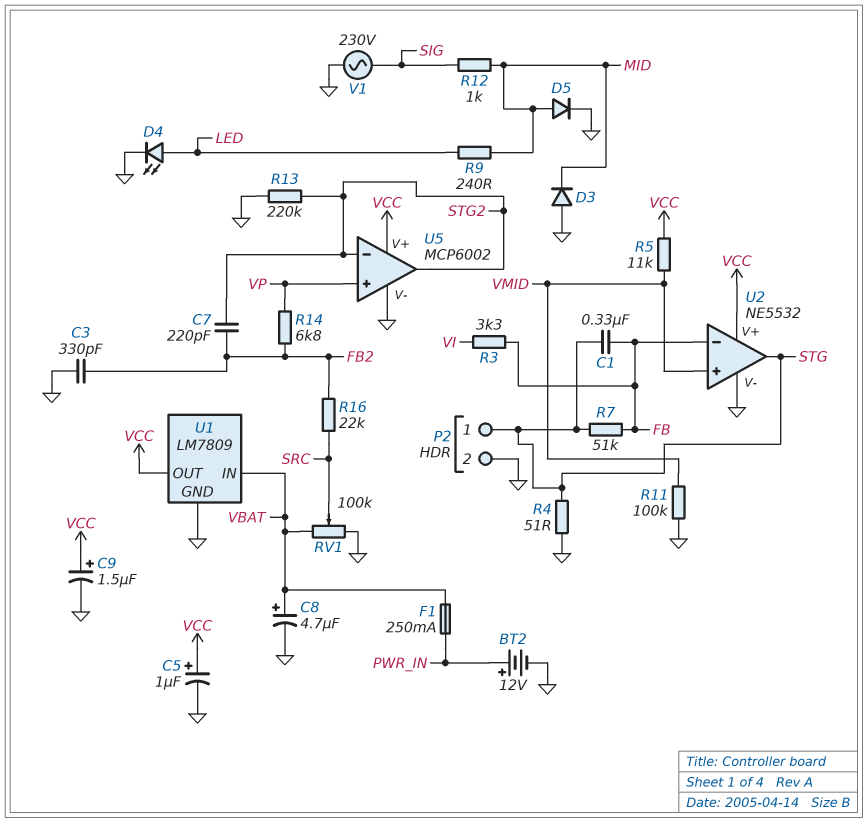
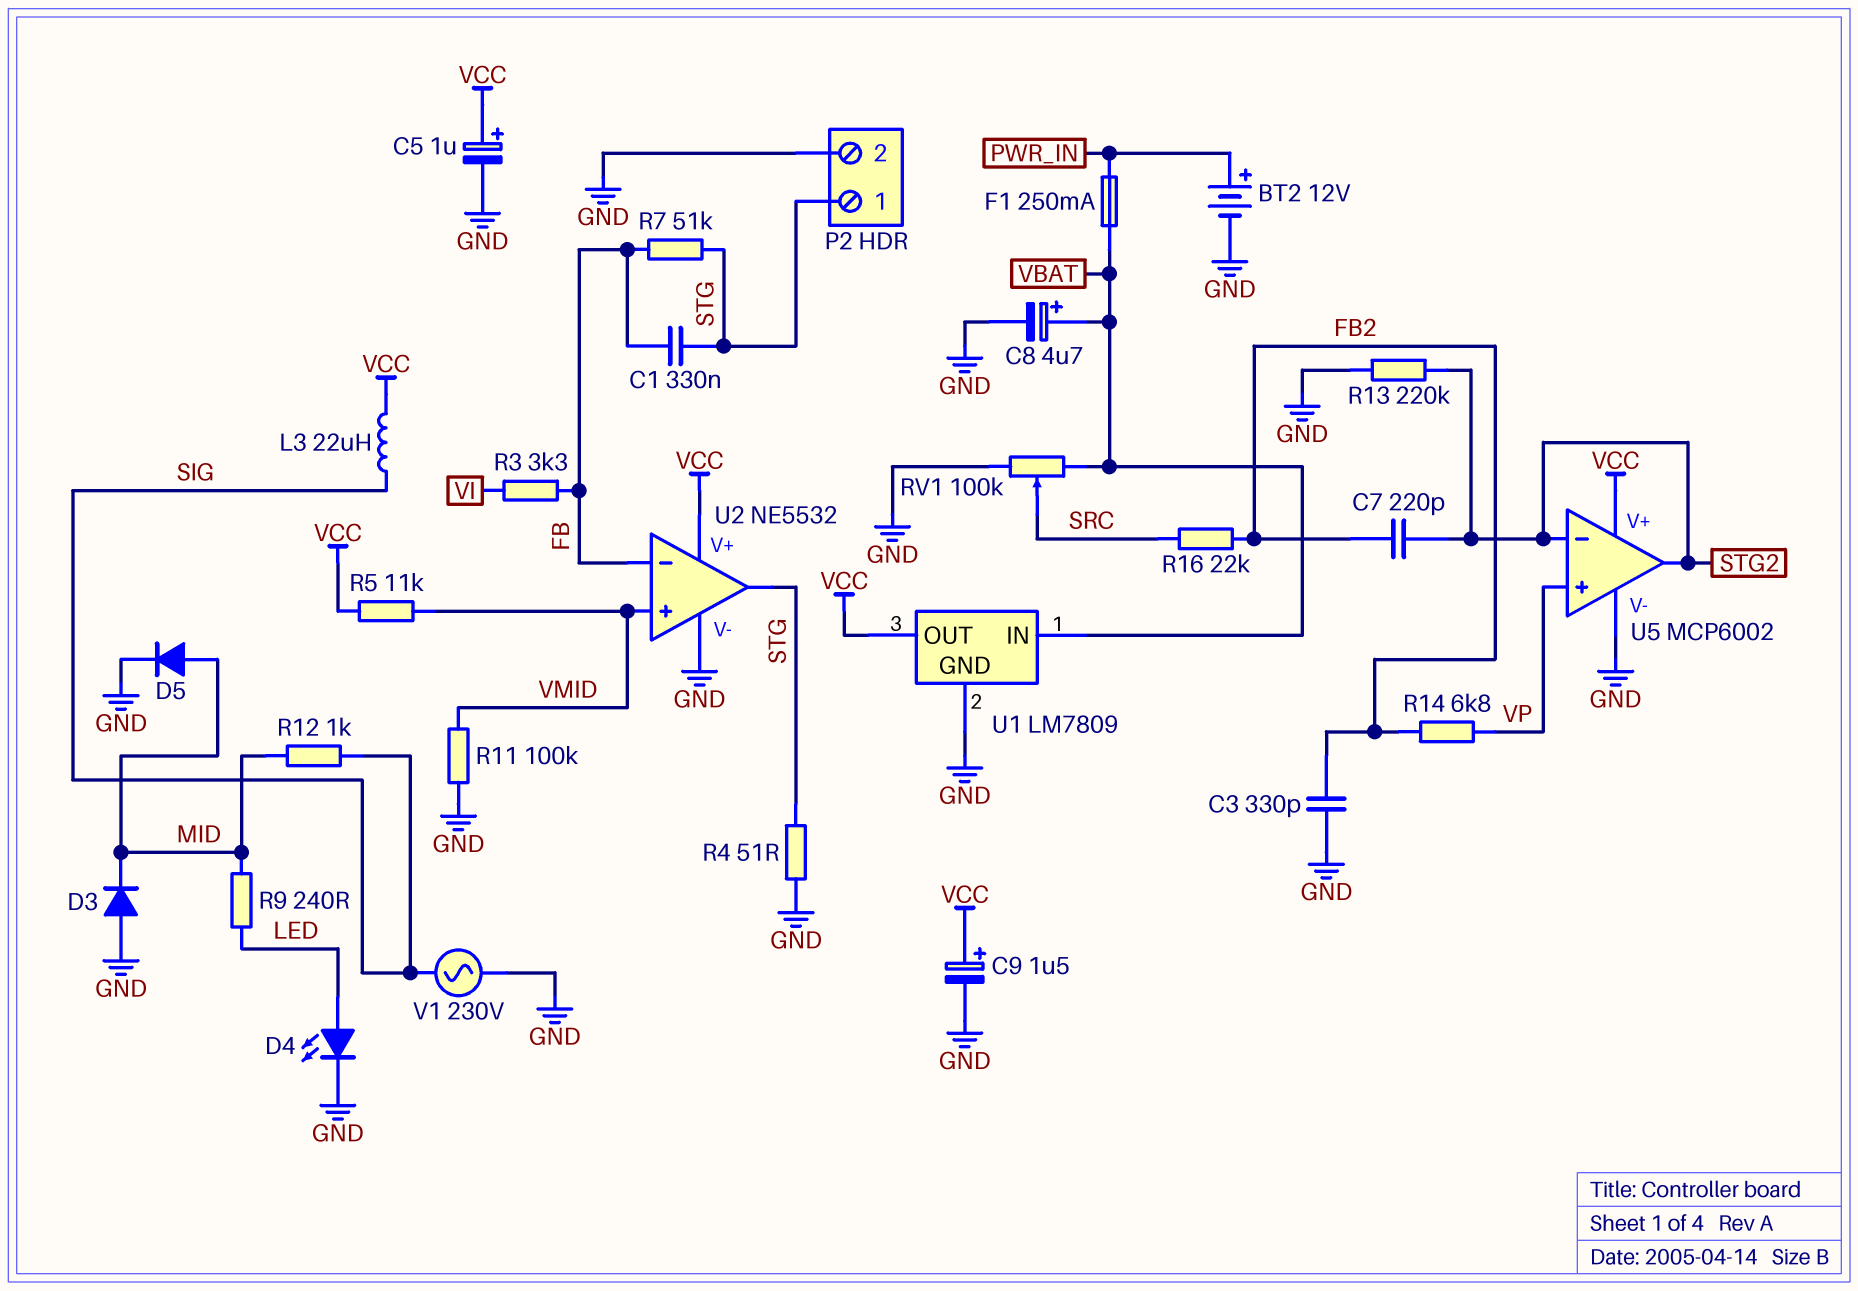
L3: none -> 22uH (SIG, VCC)

